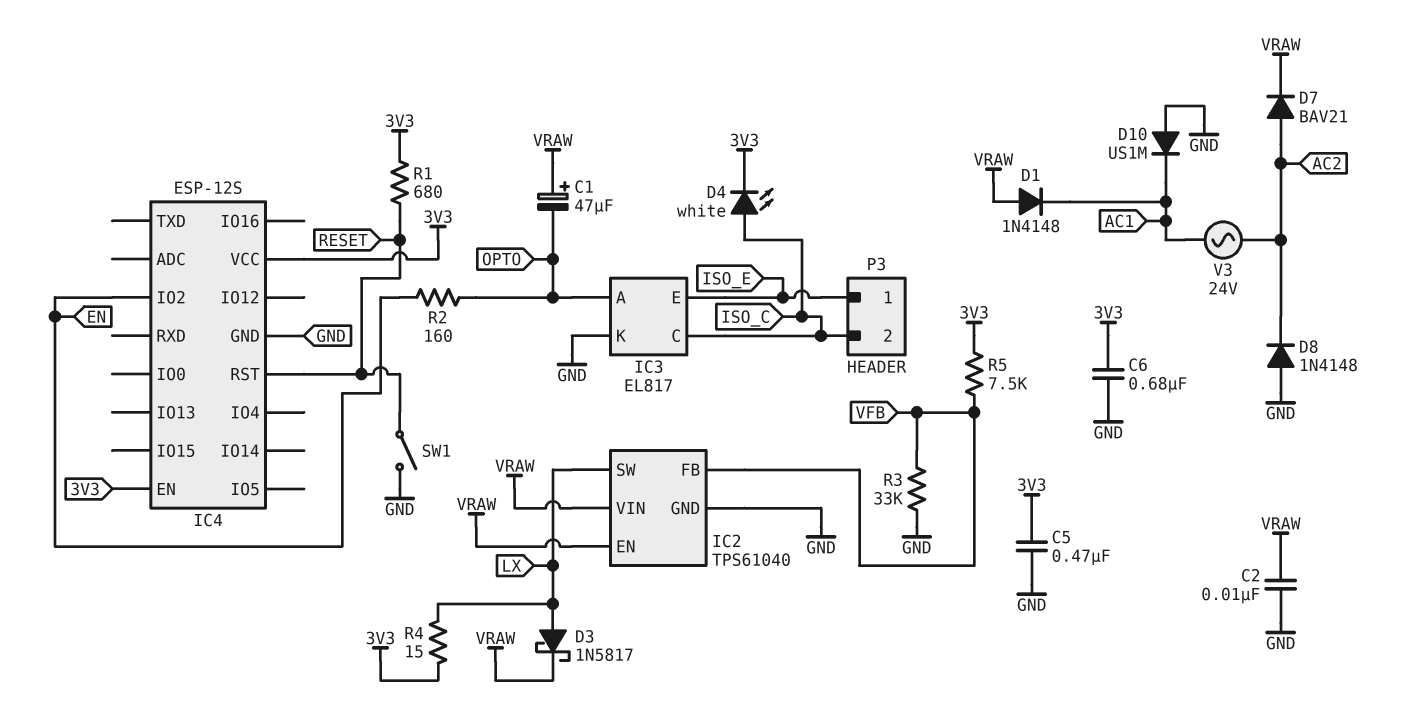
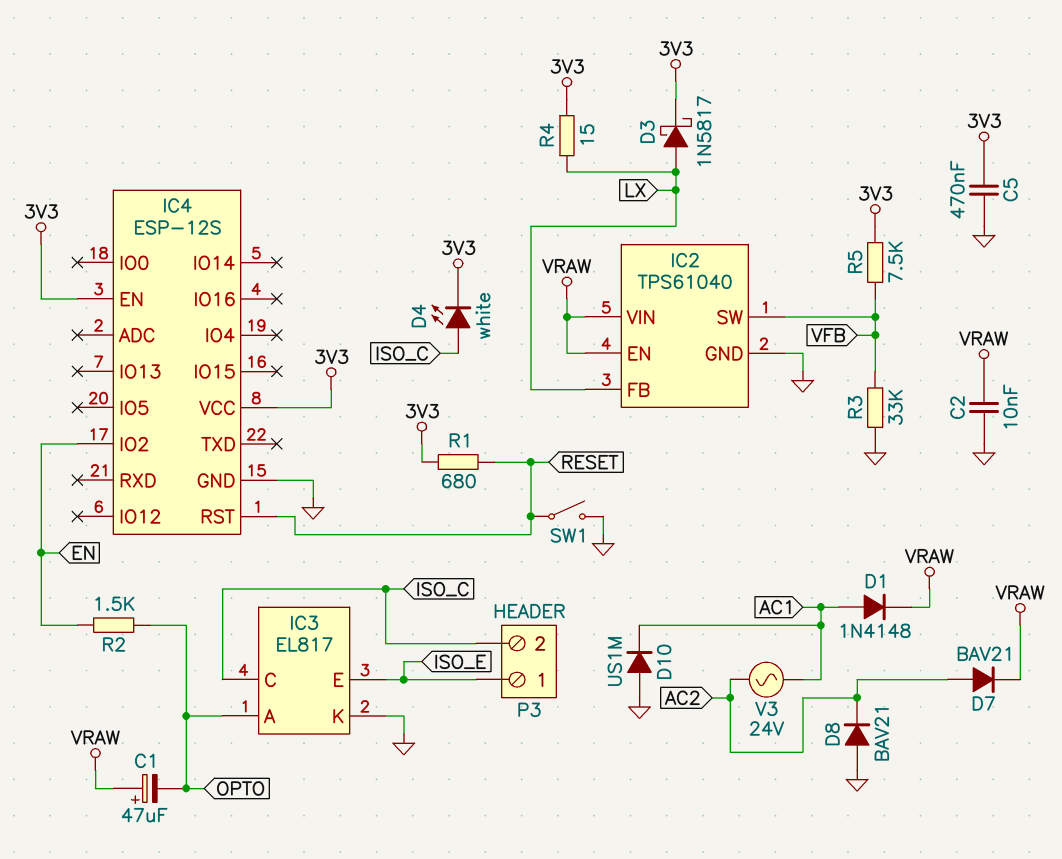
C6: 680nF (3V3, GND) -> none
D1: diode 1N4148 (A VRAW, K AC1) -> diode 1N4148 (A AC1, K VRAW)
D3: schottky 1N5817 (A LX, K VRAW) -> schottky 1N5817 (A LX, K 3V3)
D8: diode 1N4148 (A GND, K AC2) -> diode BAV21 (A GND, K AC2)
IC2 pin FB: VFB -> LX
IC2 pin SW: LX -> VFB
R2: 160 (EN, OPTO) -> 1.5k (EN, OPTO)

